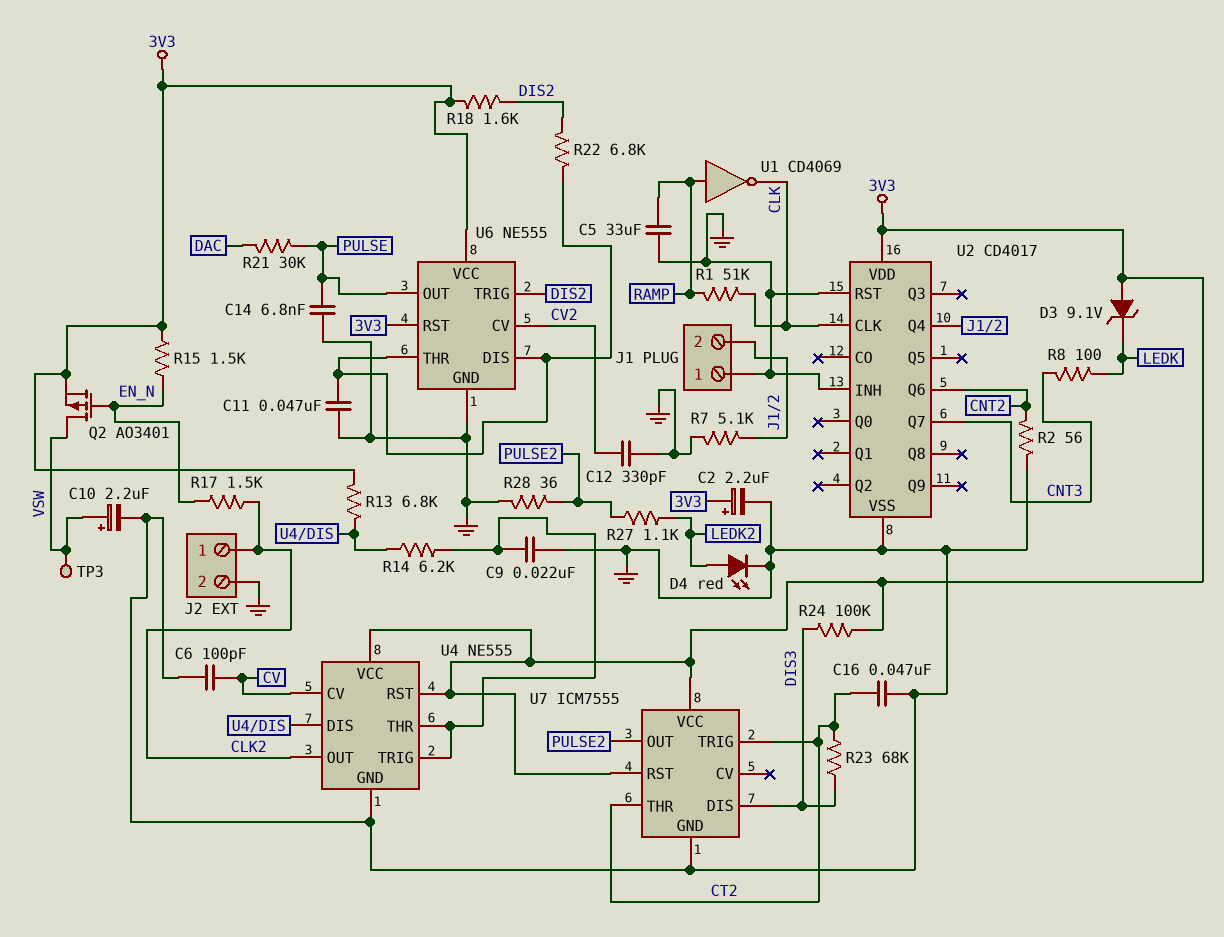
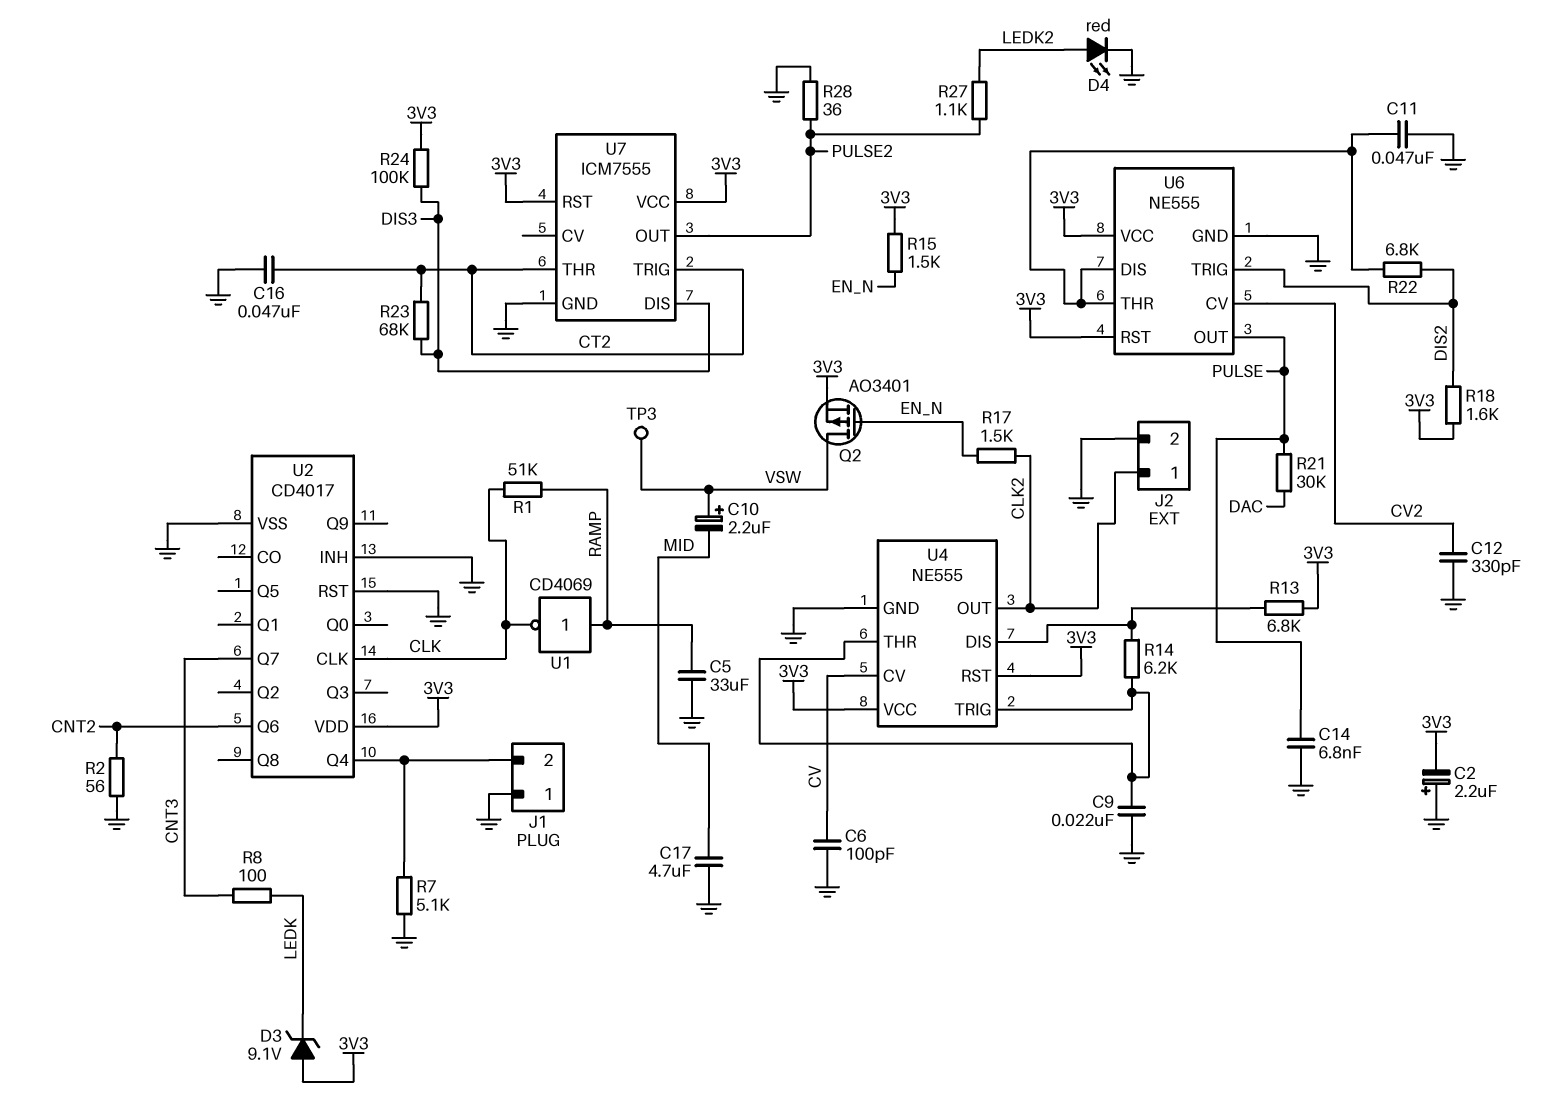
C2: 2.2uF (plus 3V3, minus GND) -> 2.2uF (plus GND, minus 3V3)
C10: 2.2uF (plus VSW, minus GND) -> 2.2uF (plus VSW, minus MID)
C17: none -> 4.7uF (GND, MID)

